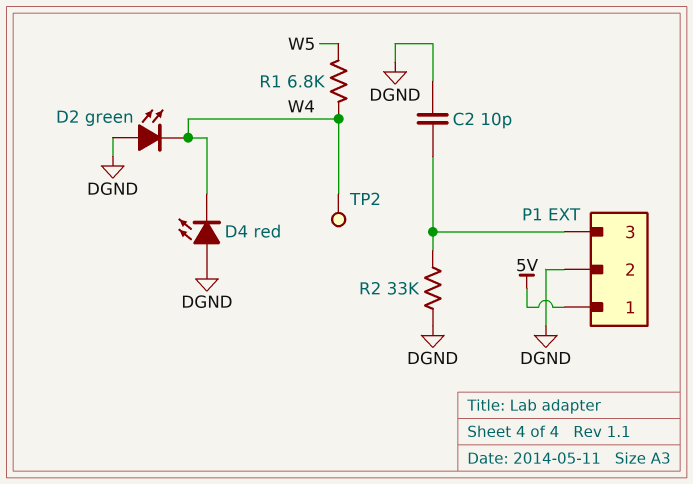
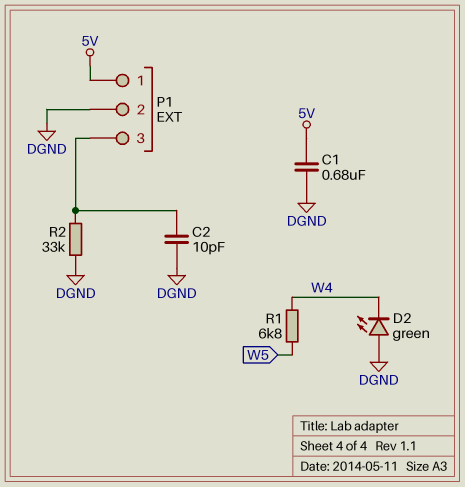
C1: none -> 680nF (5V, DGND)
D4: LED red (A DGND, K W4) -> none
TP2: test point (W4) -> none

